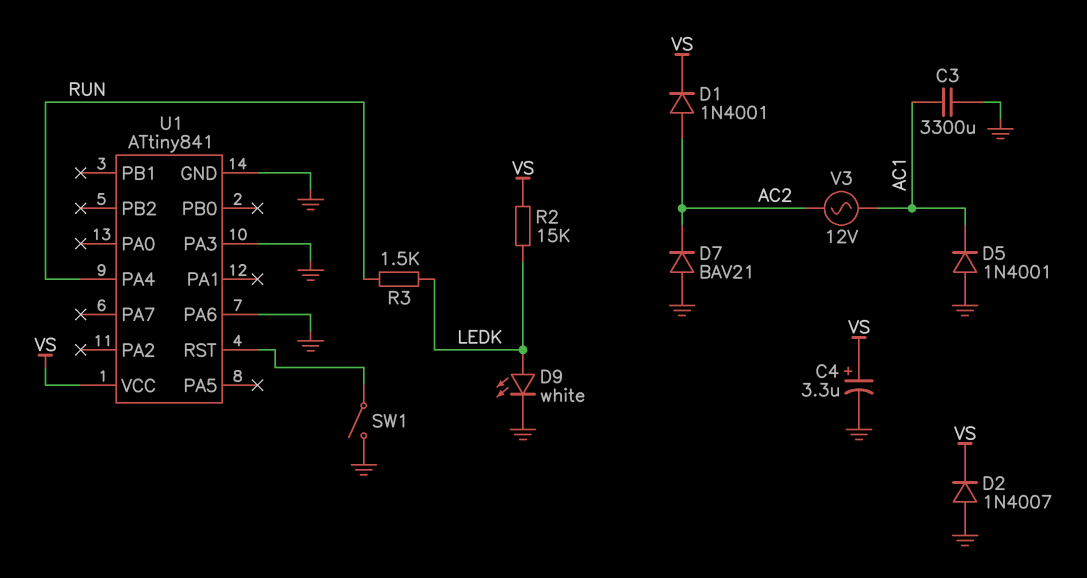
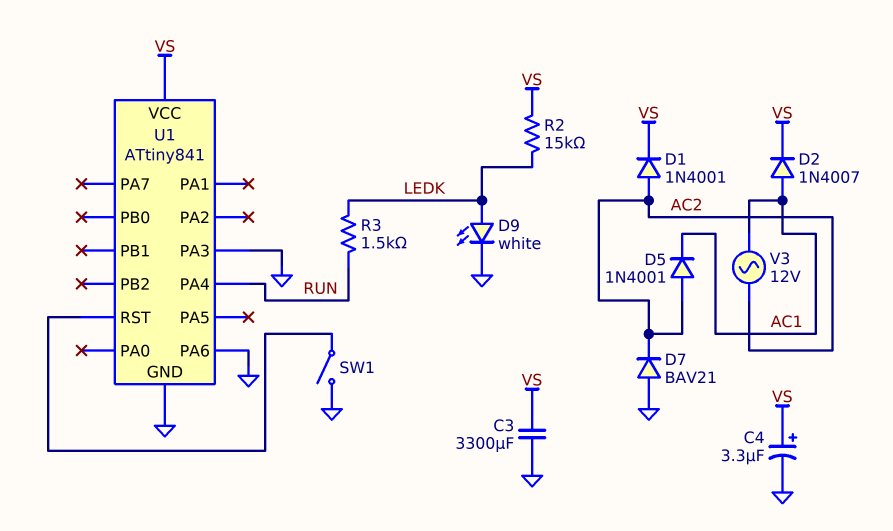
C3: 3300uF (AC1, GND) -> 3300uF (GND, VS)
D2: diode 1N4007 (A GND, K VS) -> diode 1N4007 (A AC1, K VS)
D5: diode 1N4001 (A GND, K AC1) -> diode 1N4001 (A AC2, K AC1)

